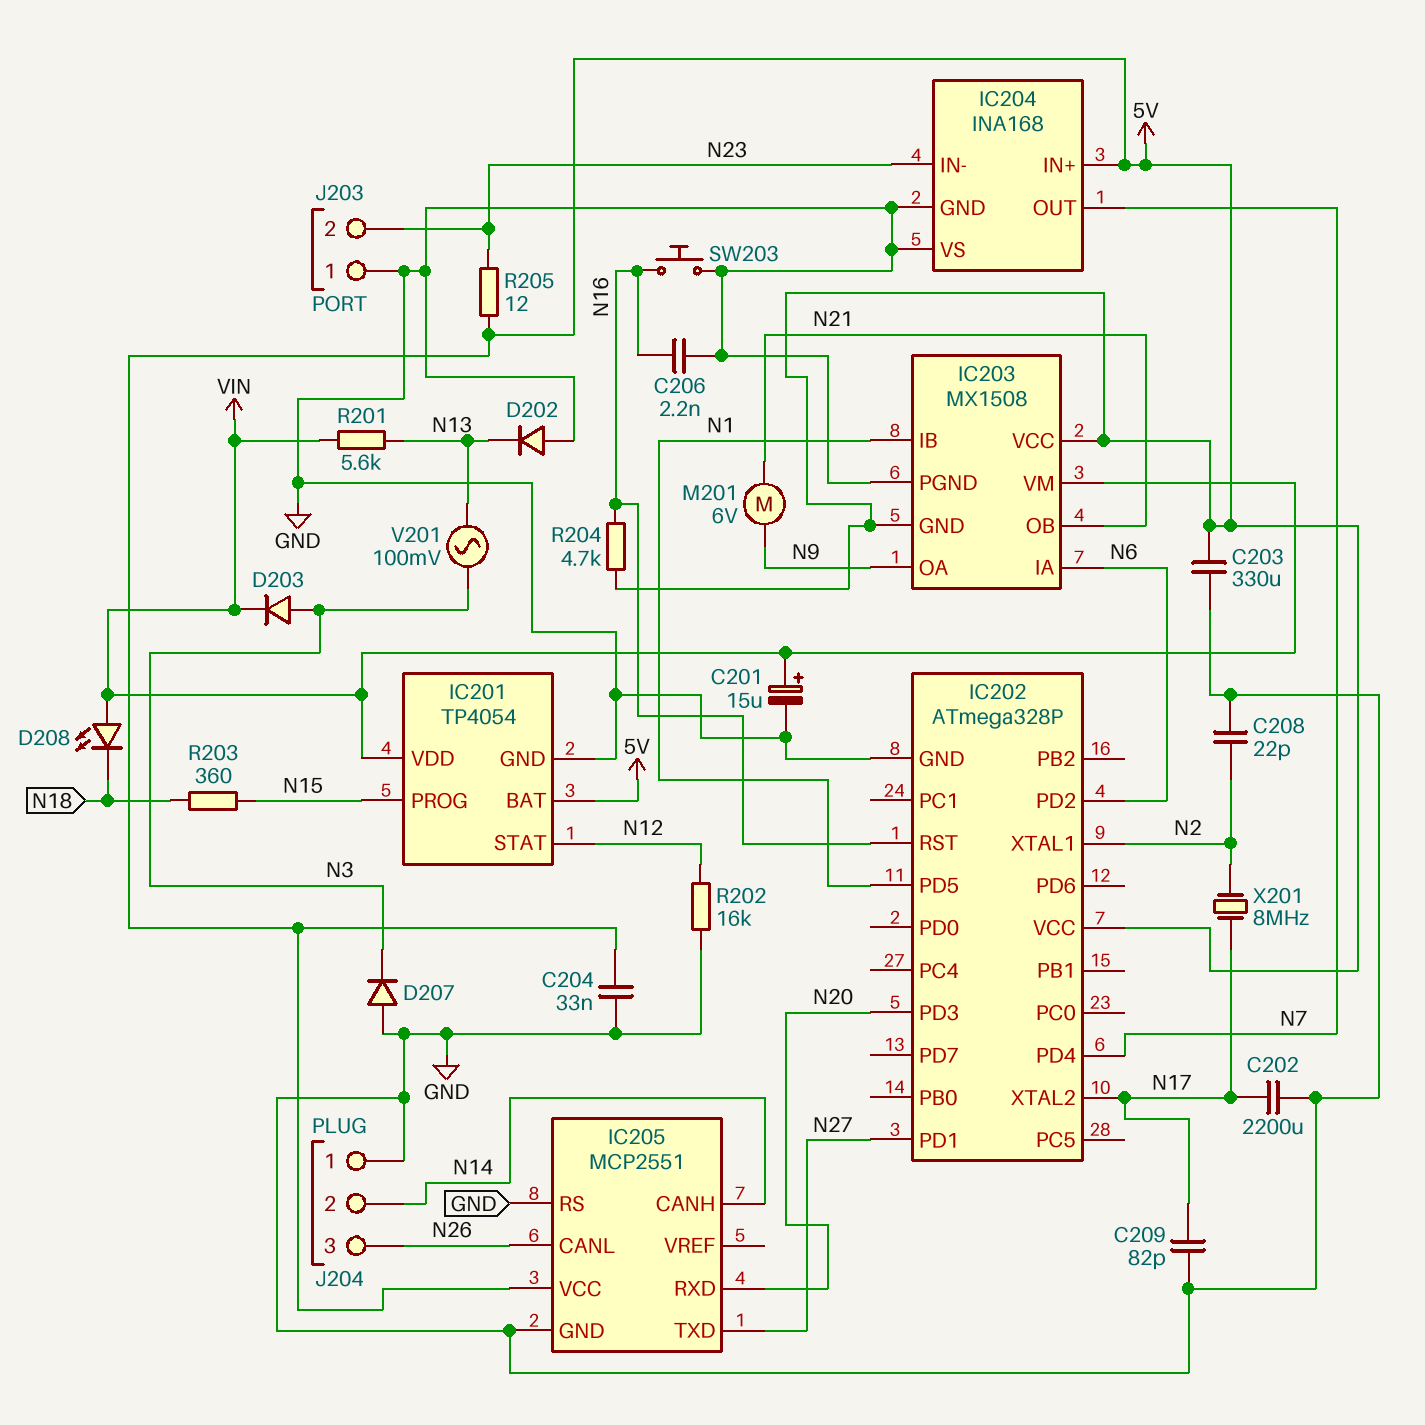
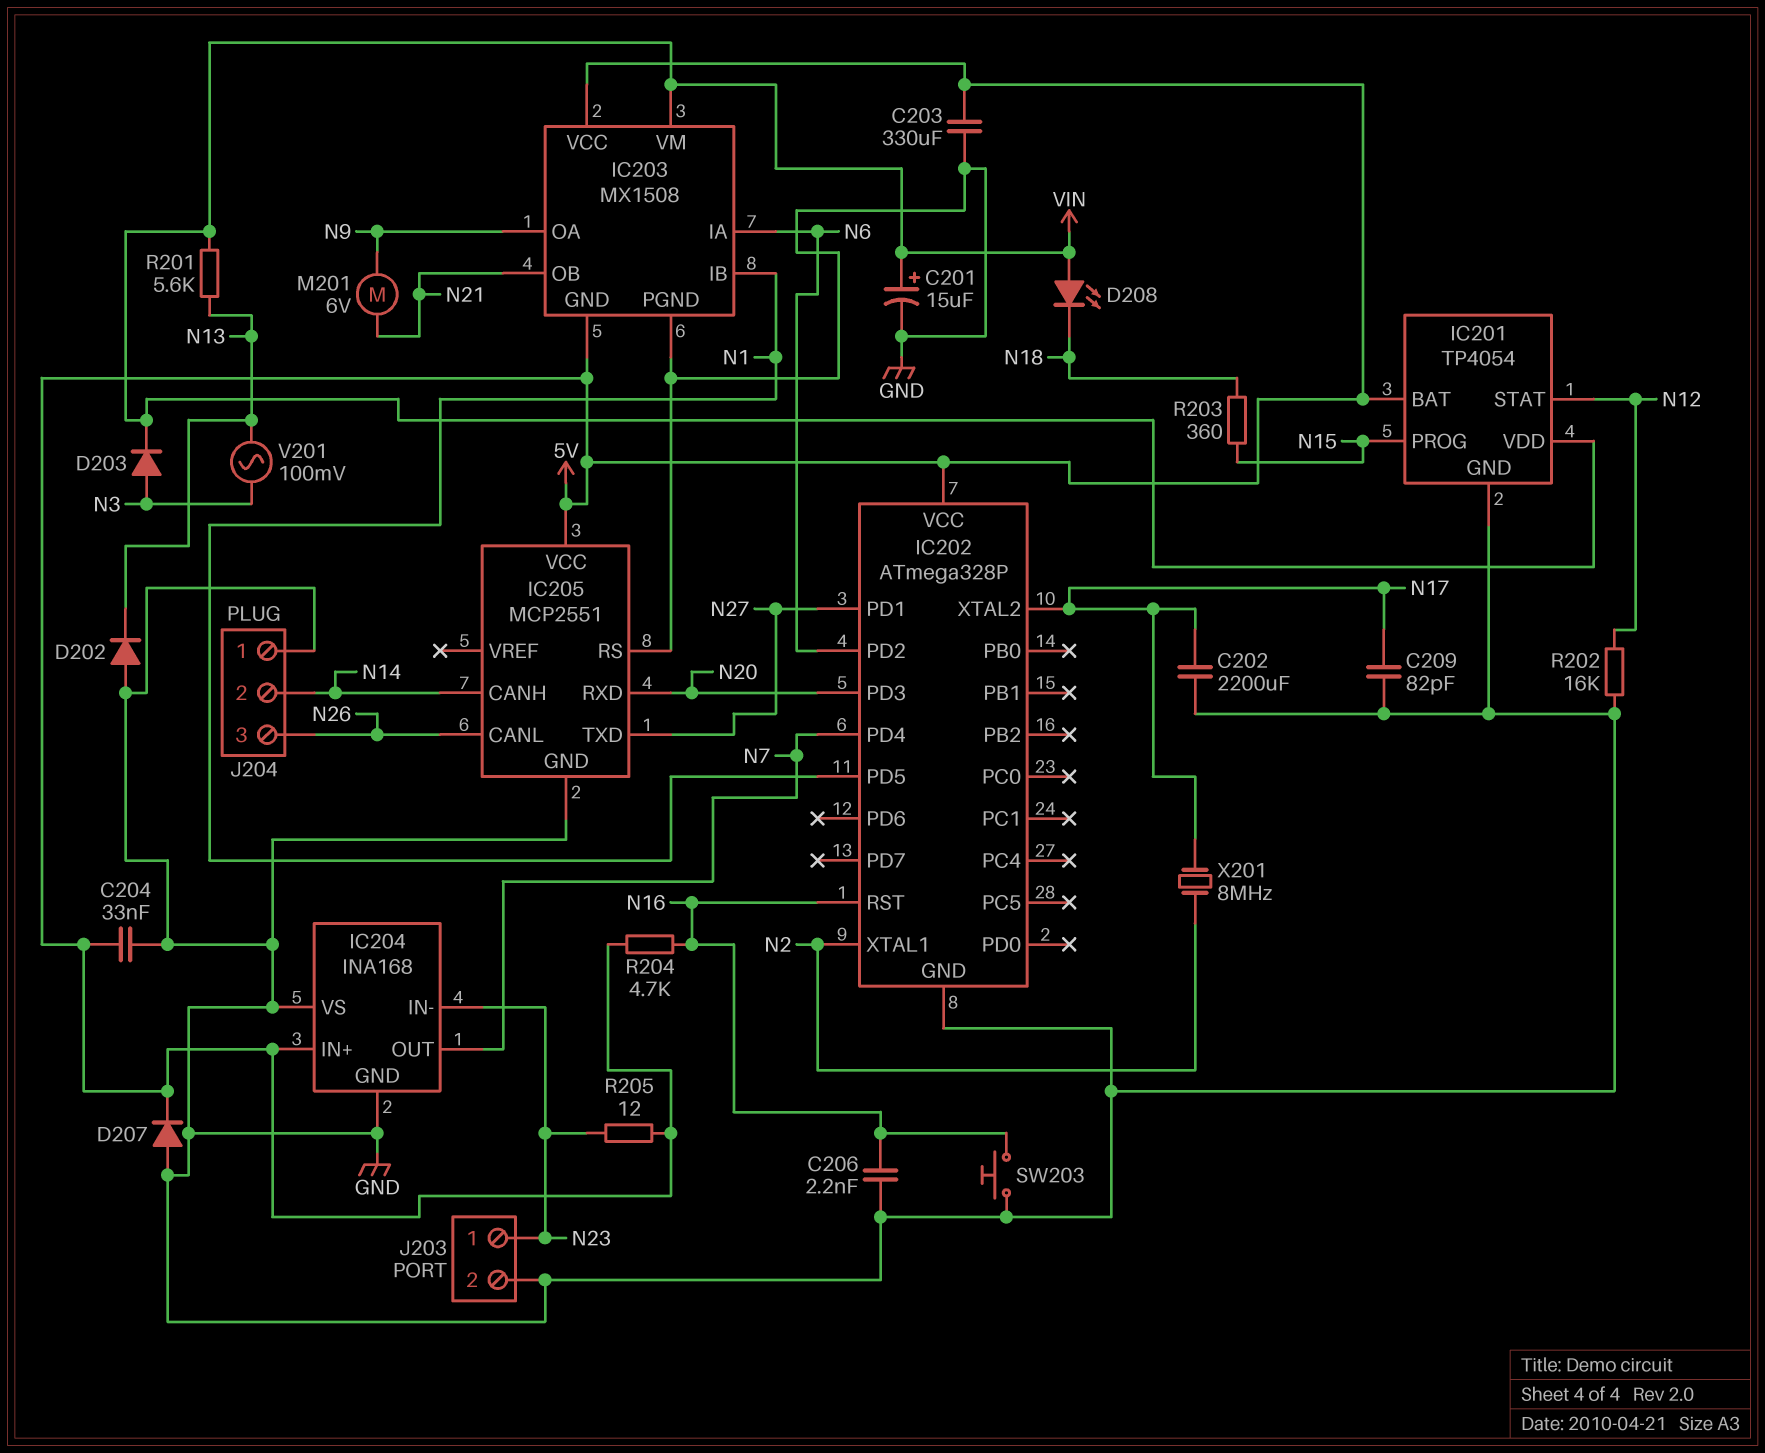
C208: 22pF (GND, N2) -> none
D207: diode (A GND, K N3) -> diode (A GND, K 5V)
J203 pin 1: GND -> N23
J203 pin 2: N23 -> GND

